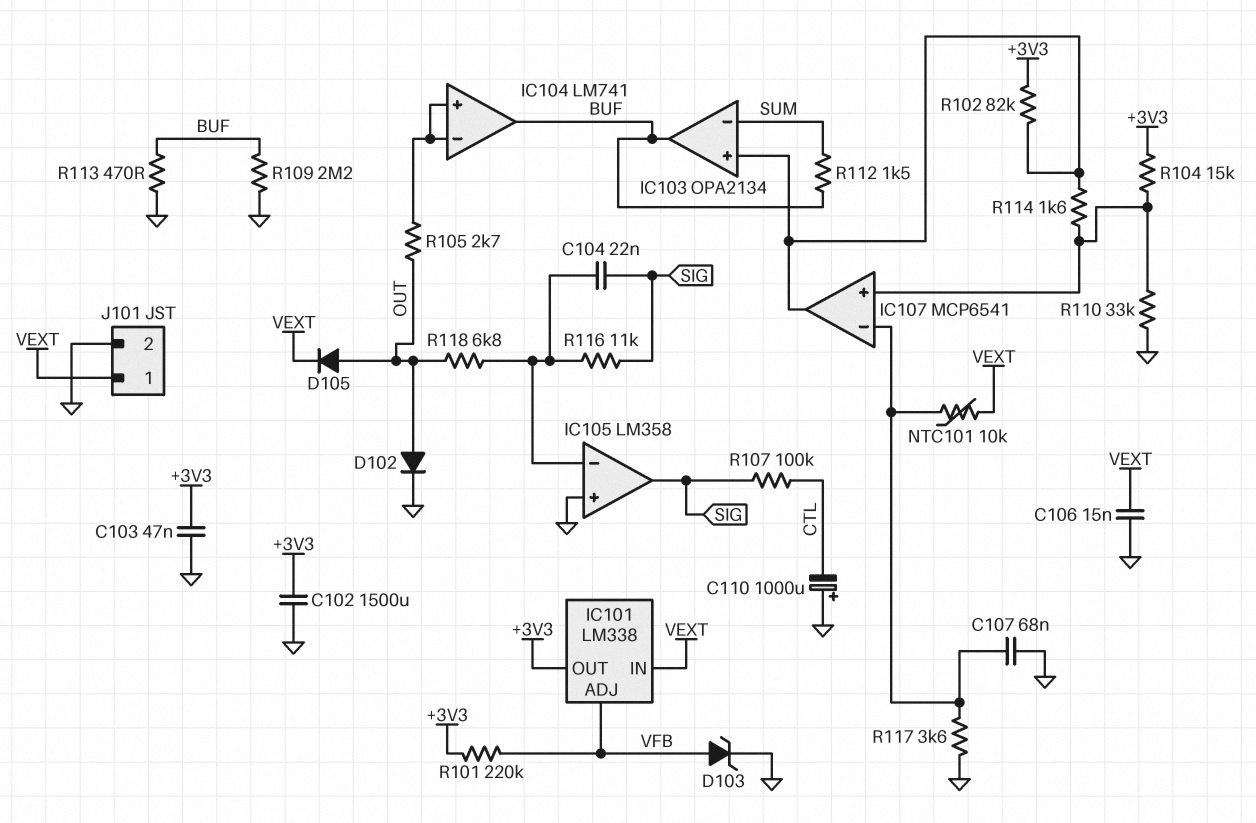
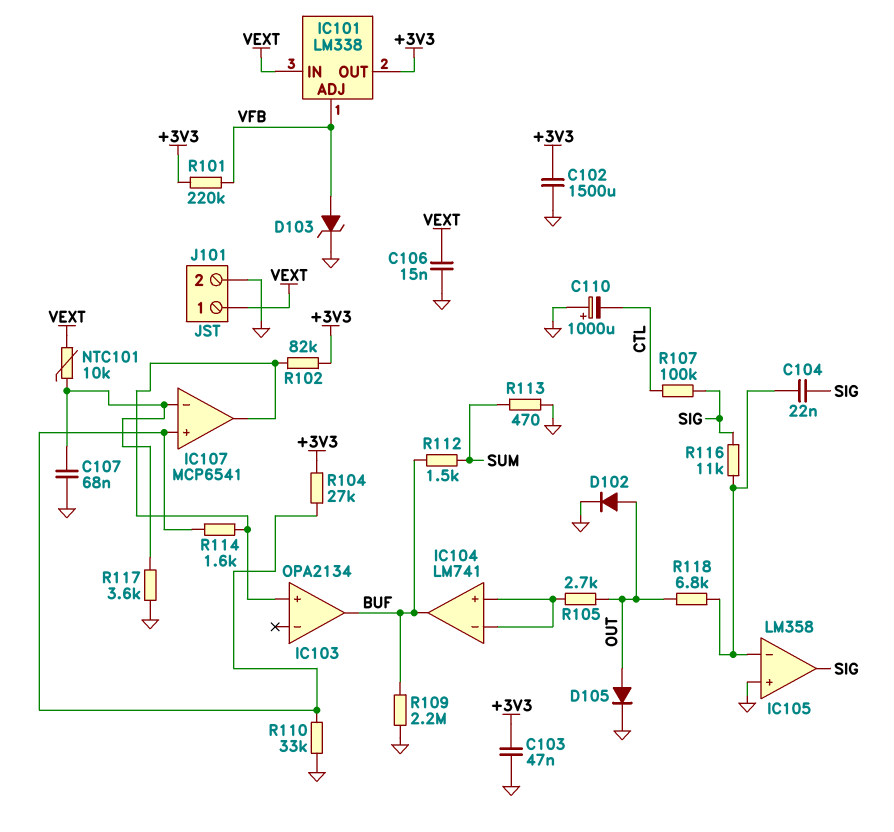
D105: diode (A OUT, K VEXT) -> diode (A OUT, K GND)
IC103 pin in-: SUM -> none
R104: 15k (+3V3, IC107/in+) -> 27k (+3V3, IC107/in+)
R113: 470 (BUF, GND) -> 470 (GND, SUM)

